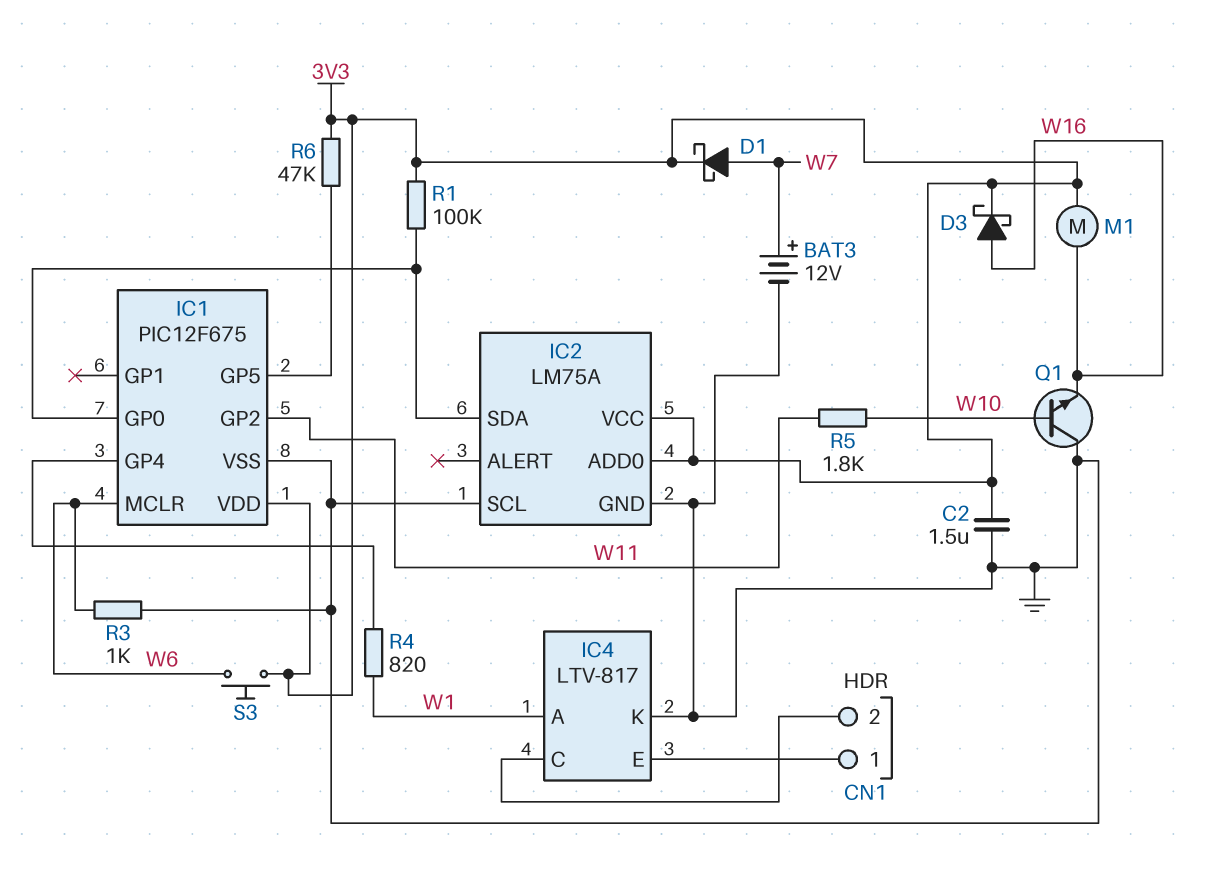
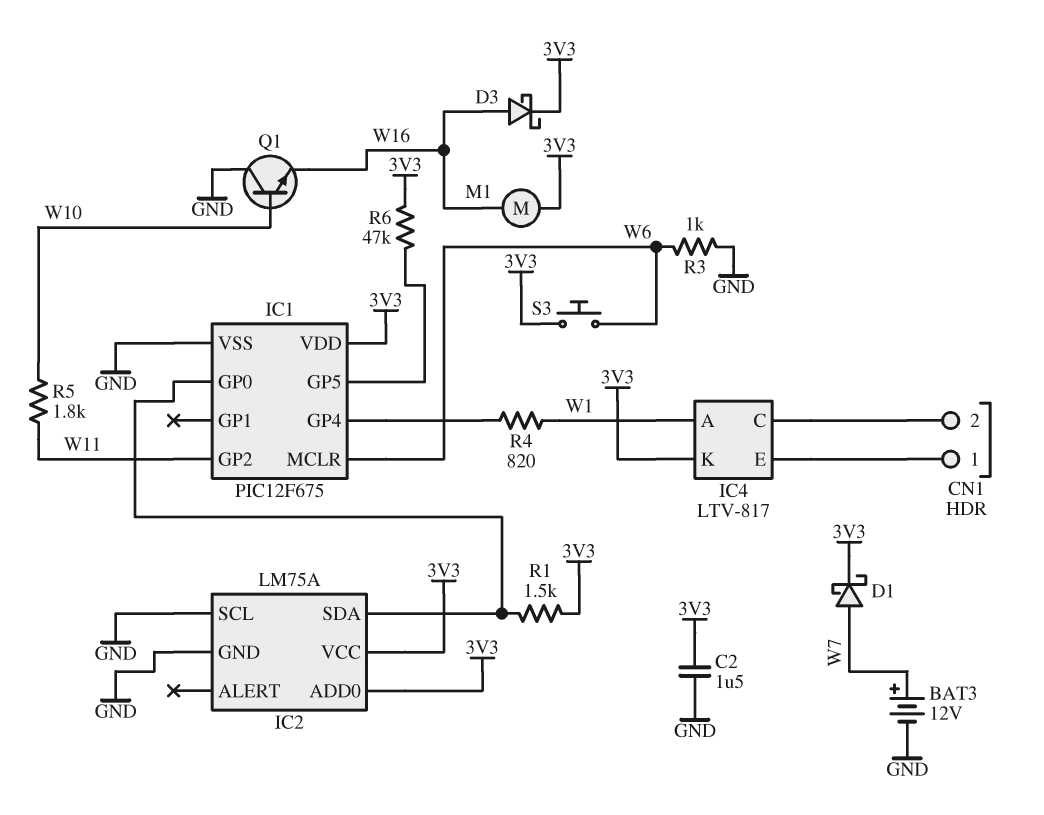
IC4 pin K: GND -> 3V3
R1: 100k (3V3, IC1/GP0) -> 1.5k (3V3, IC1/GP0)

